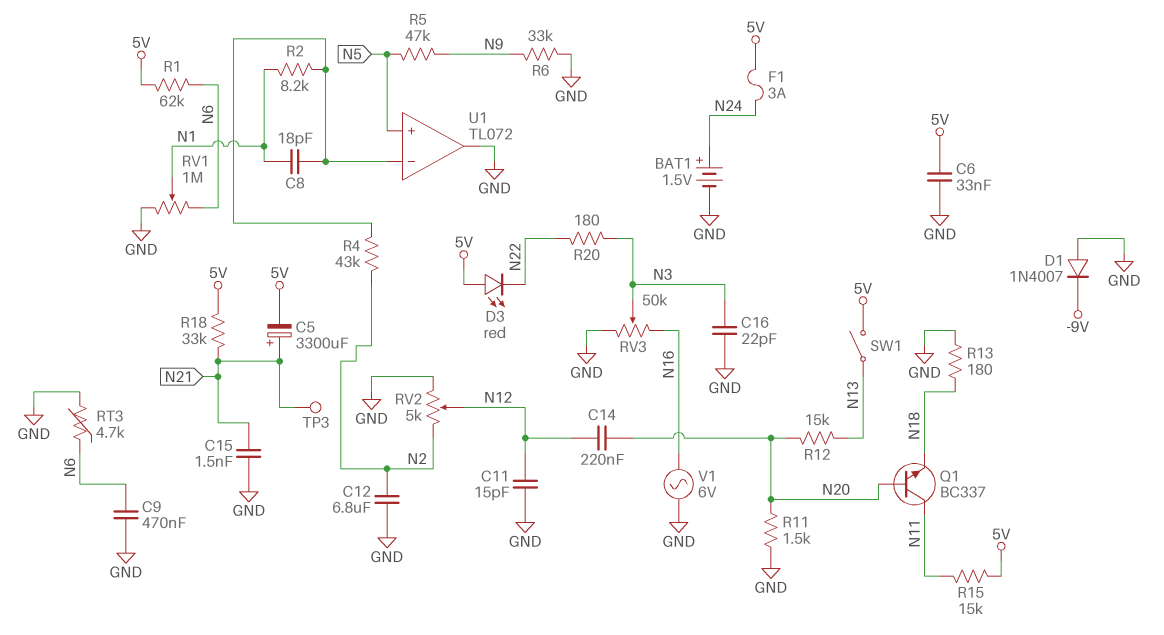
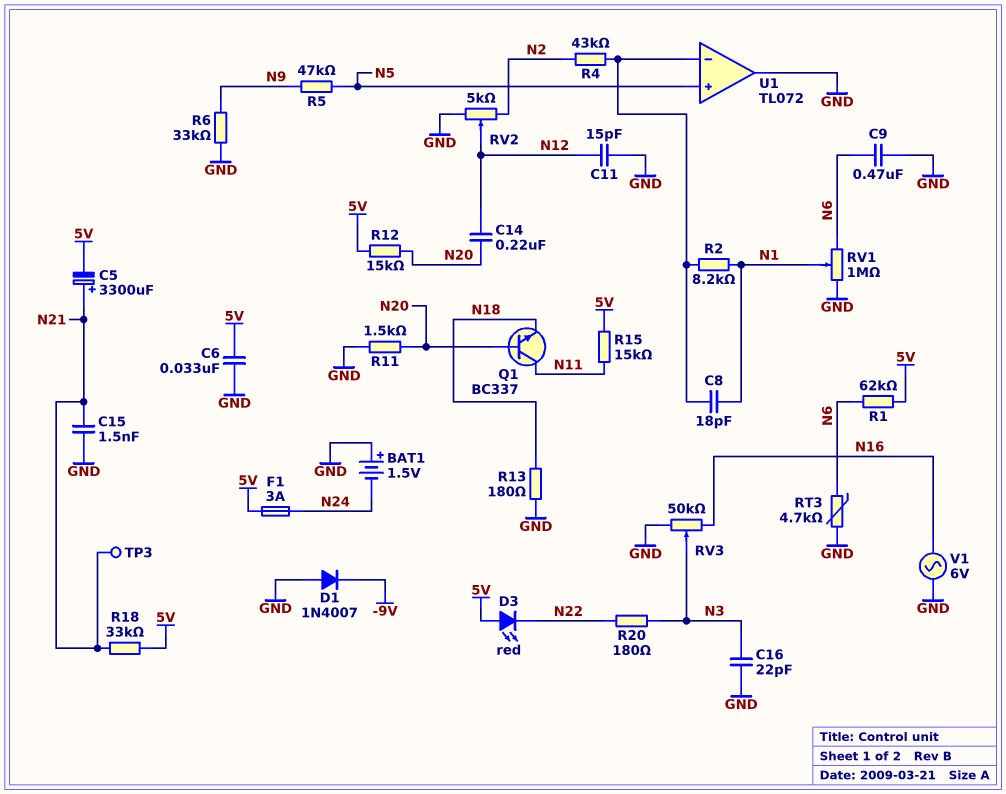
BAT1: 1.5V (plus N24, minus GND) -> 1.5V (plus GND, minus N24)
C12: 6.8uF (GND, N2) -> none
R12: 15k (N13, N20) -> 15k (5V, N20)
SW1: switch (5V, N13) -> none

